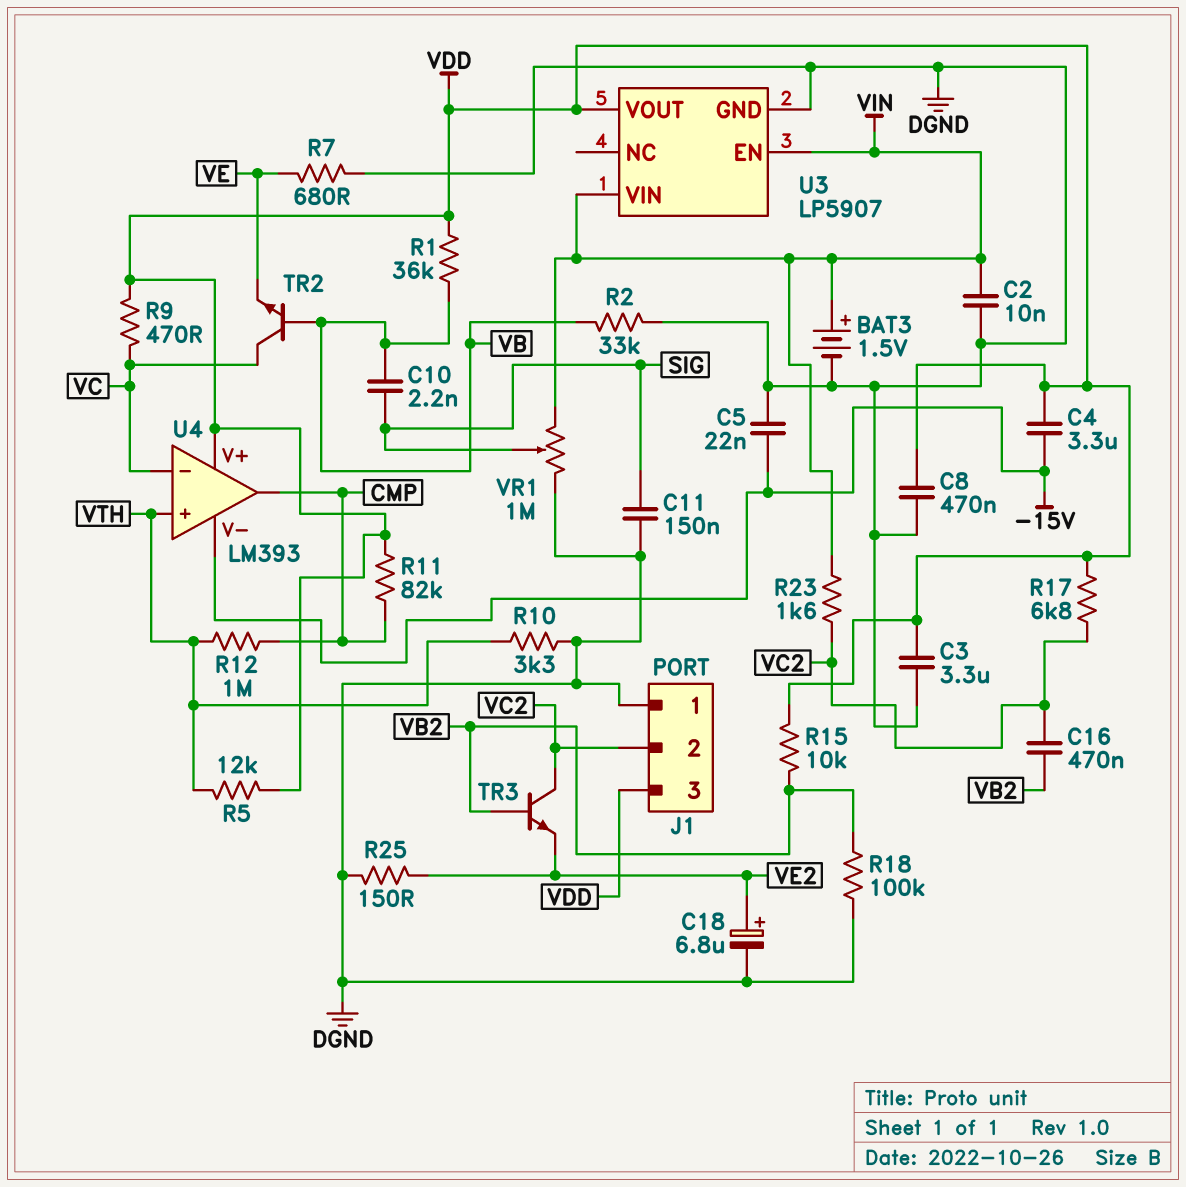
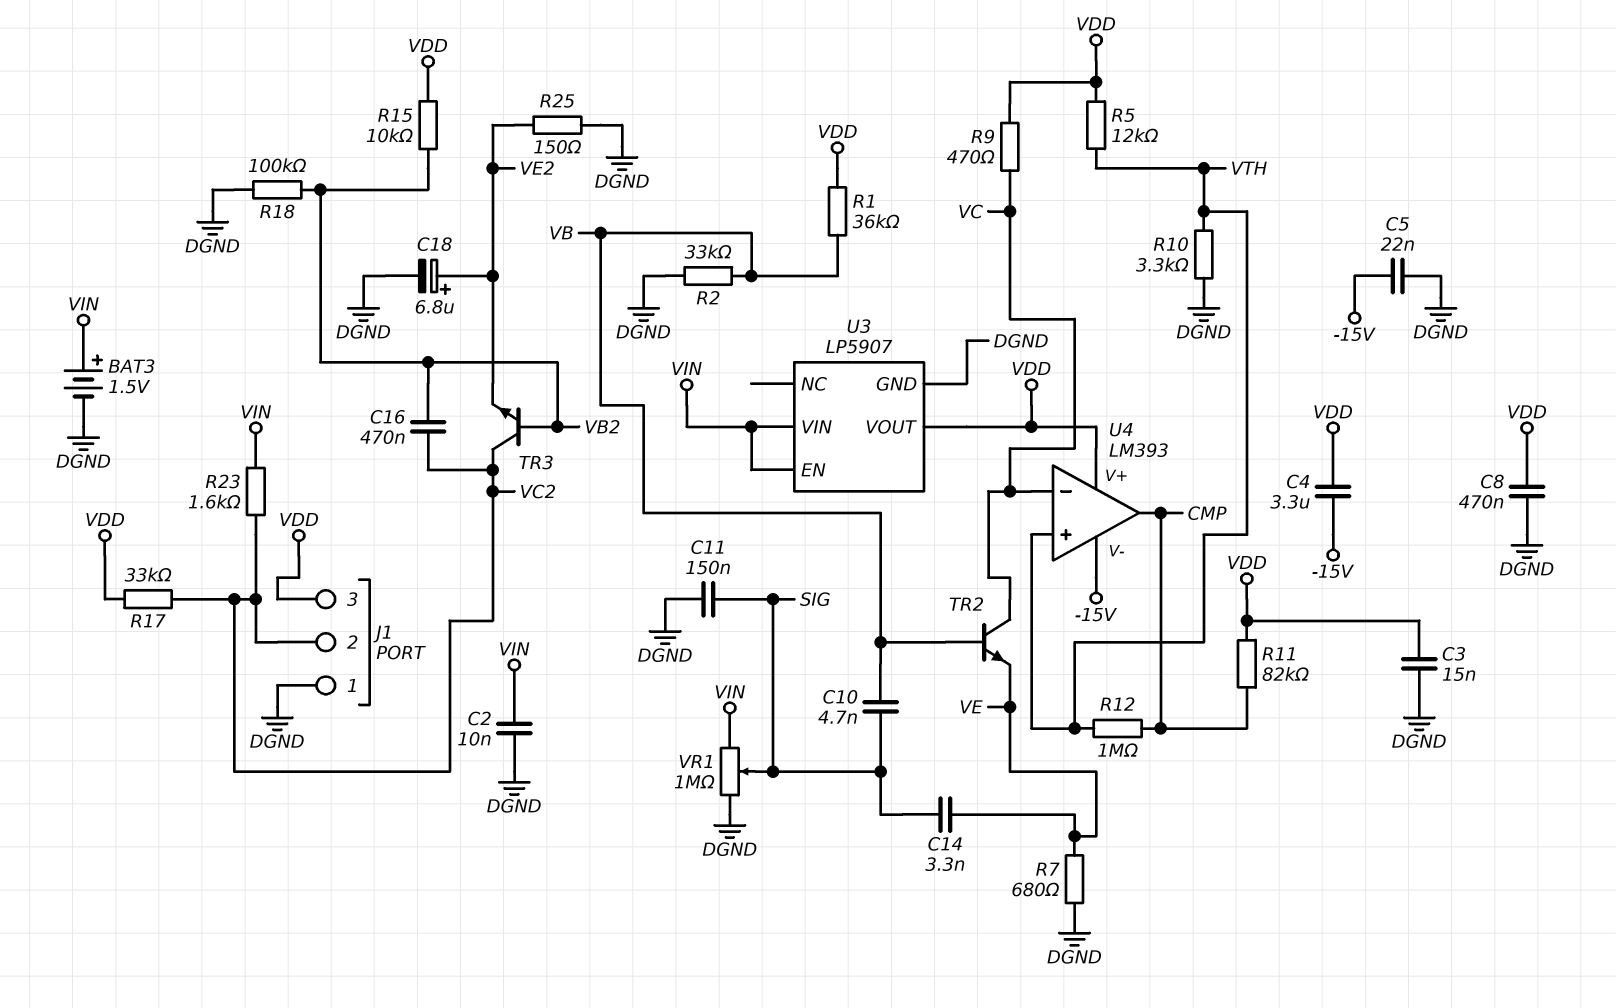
C3: 3.3uF (DGND, VDD) -> 15nF (DGND, VDD)
C10: 2.2nF (SIG, VB) -> 4.7nF (SIG, VB)
C14: none -> 3.3nF (SIG, VE)
R17: 6.8k (VC2, VDD) -> 33k (VC2, VDD)

